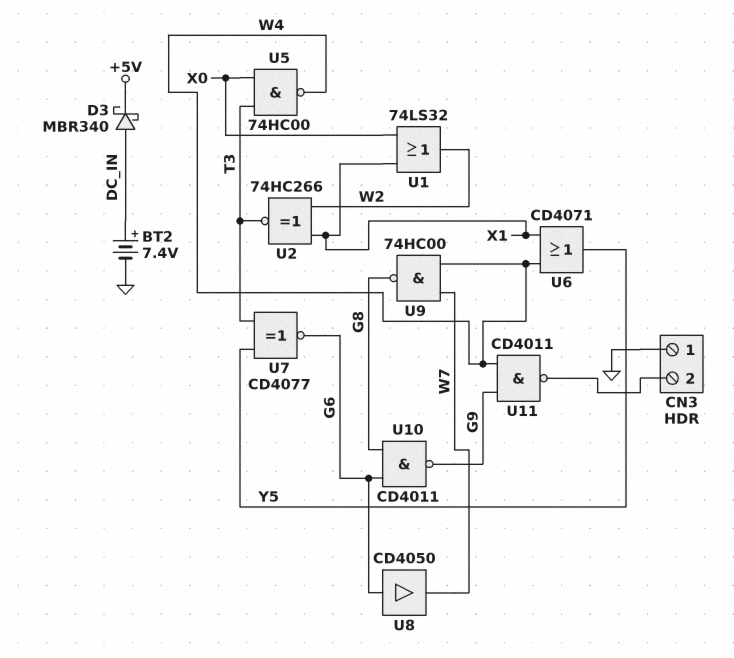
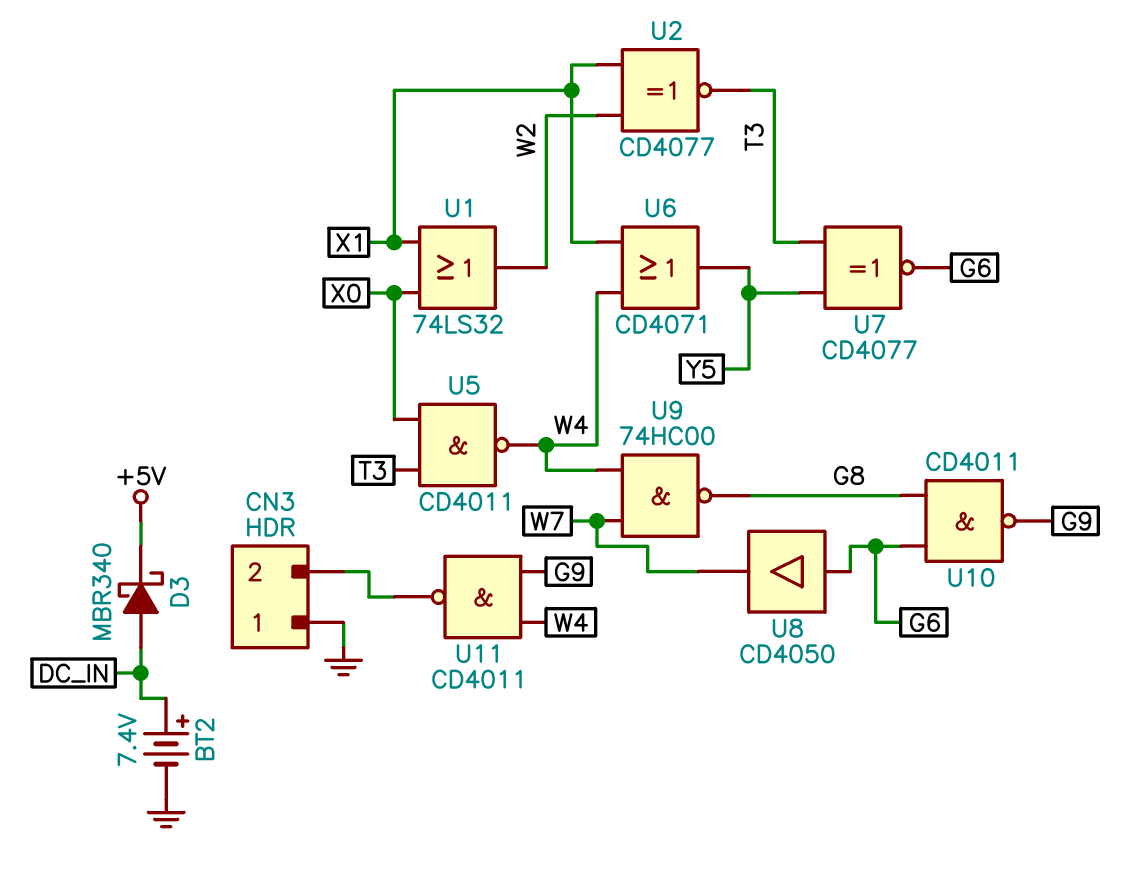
U2: XNOR 74HC266 (in W2, in X1, out T3) -> XNOR CD4077 (in W2, in X1, out T3)
U5: NAND 74HC00 (in T3, in X0, out W4) -> NAND CD4011 (in T3, in X0, out W4)

